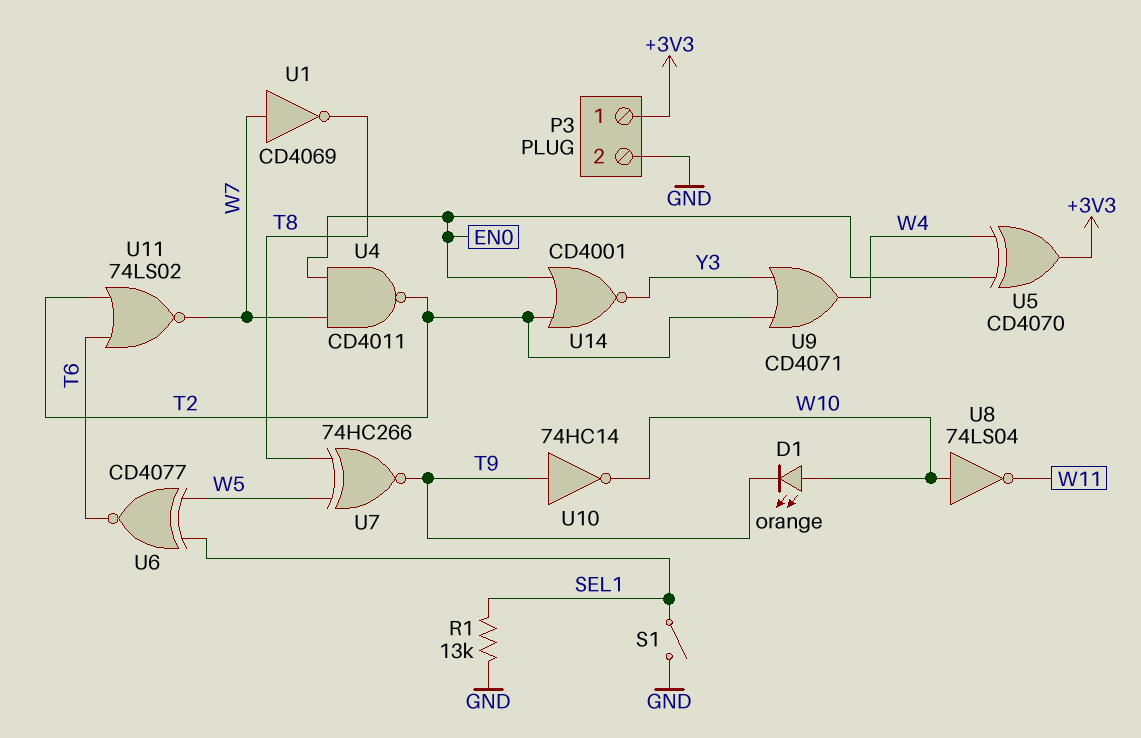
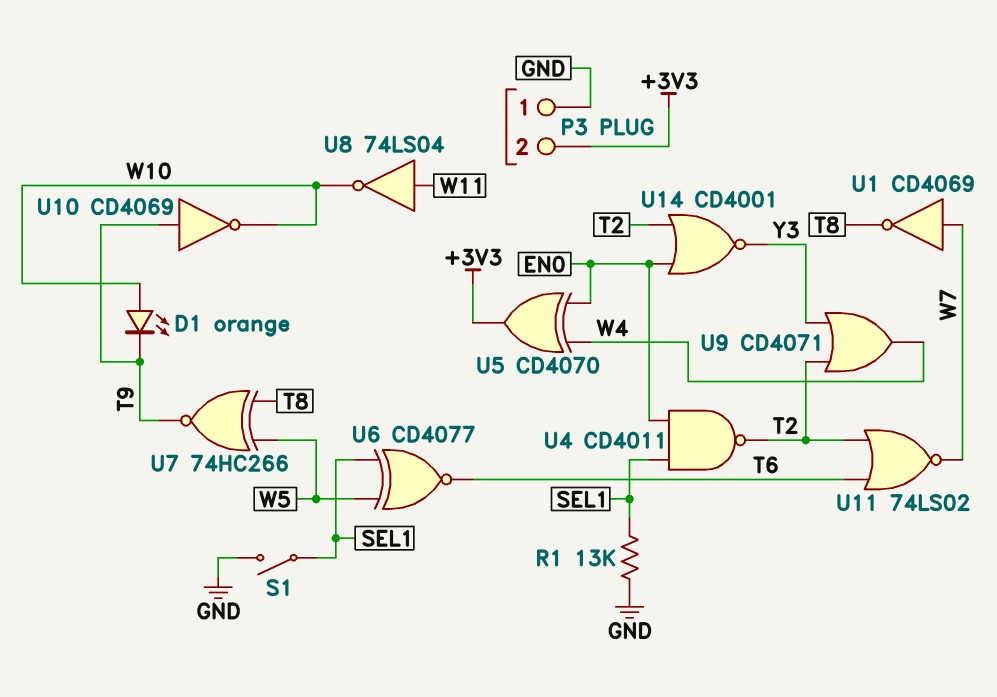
P3 pin 1: +3V3 -> GND
P3 pin 2: GND -> +3V3
U4: NAND CD4011 (in EN0, in W7, out T2) -> NAND CD4011 (in EN0, in SEL1, out T2)
U8: NOT 74LS04 (in W10, out W11) -> NOT 74LS04 (in W11, out W10)
U10: NOT 74HC14 (in T9, out W10) -> NOT CD4069 (in T9, out W10)

